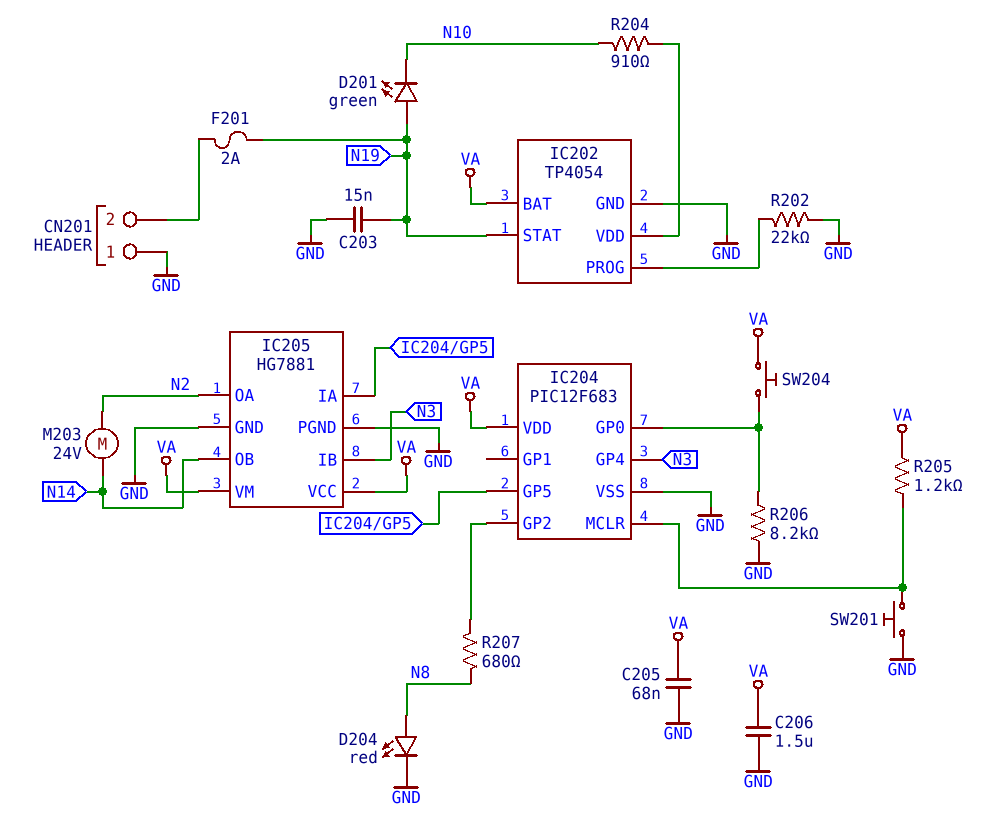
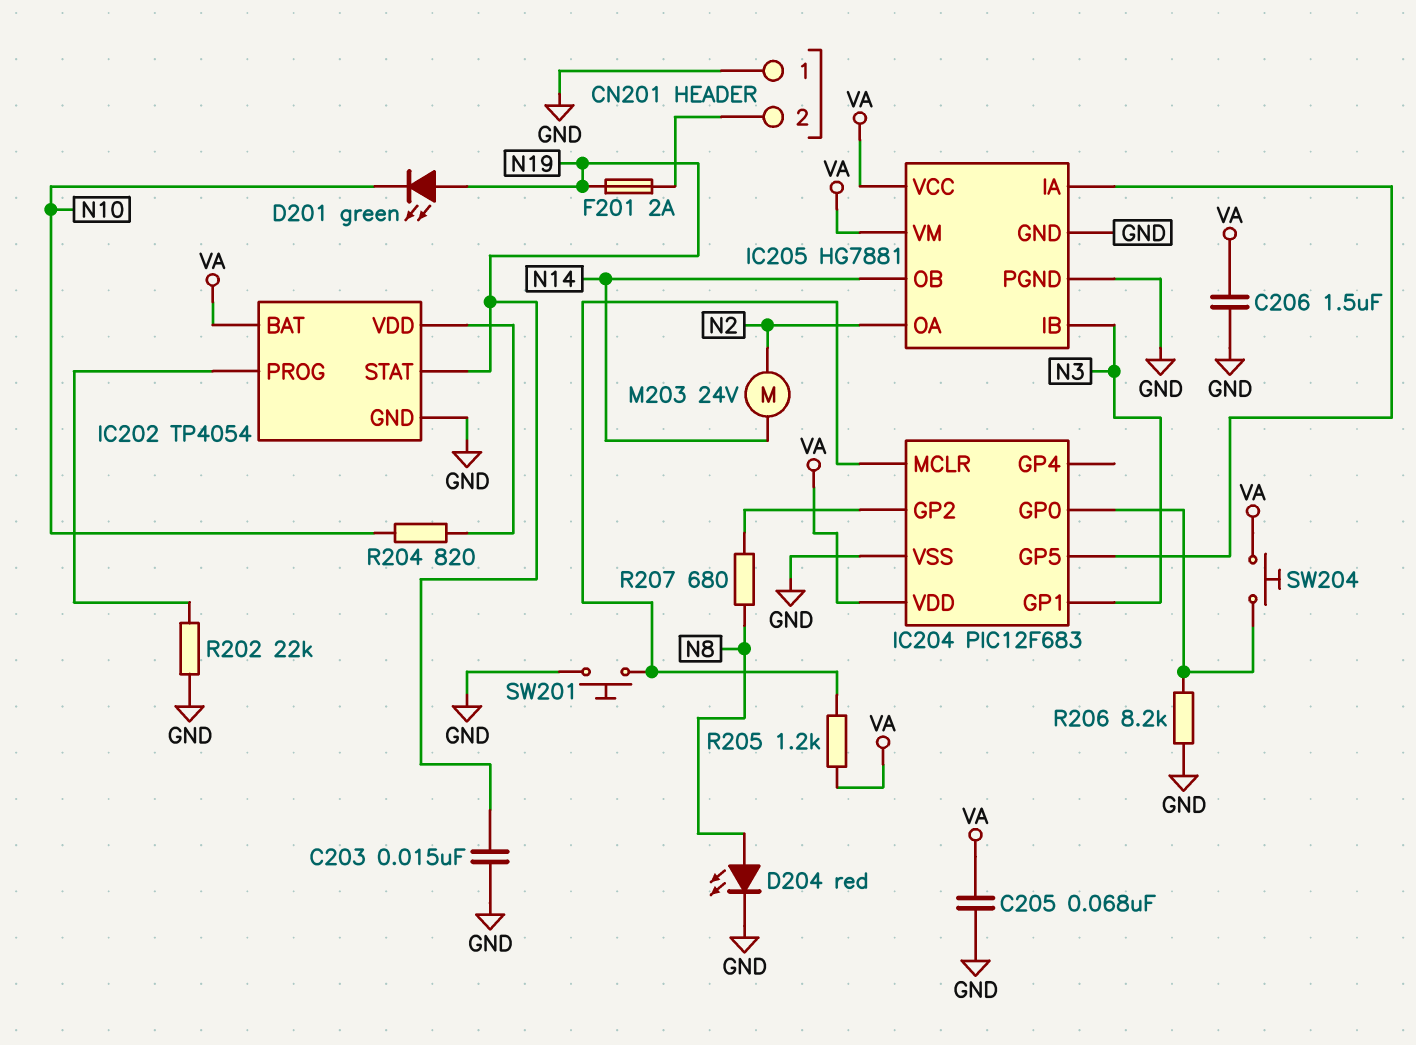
IC204 pin GP1: none -> N3
IC204 pin GP4: N3 -> none
R204: 910 (IC202/VDD, N10) -> 820 (IC202/VDD, N10)

